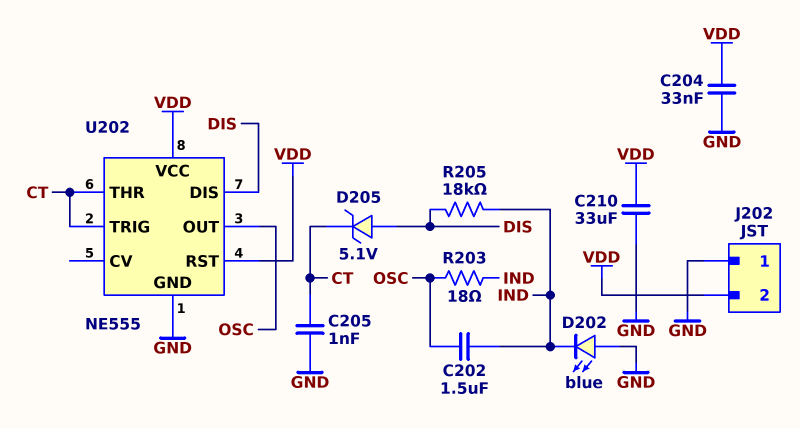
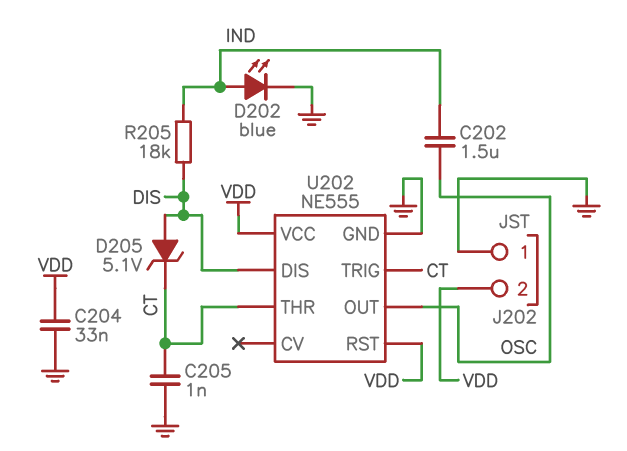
C210: 33uF (GND, VDD) -> none
D202: LED blue (A GND, K IND) -> LED blue (A IND, K GND)
R203: 18 (IND, OSC) -> none

